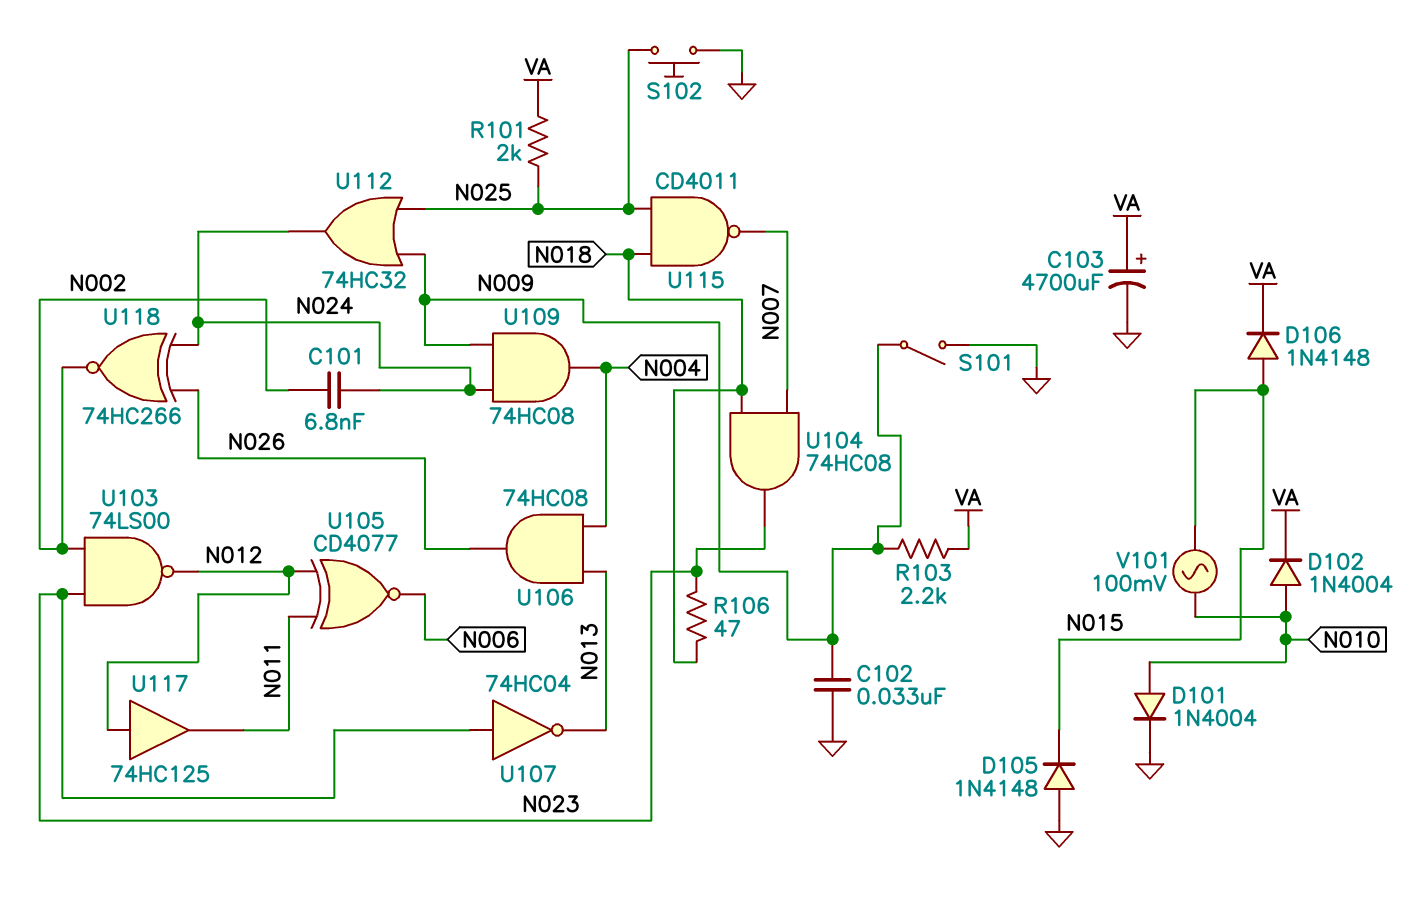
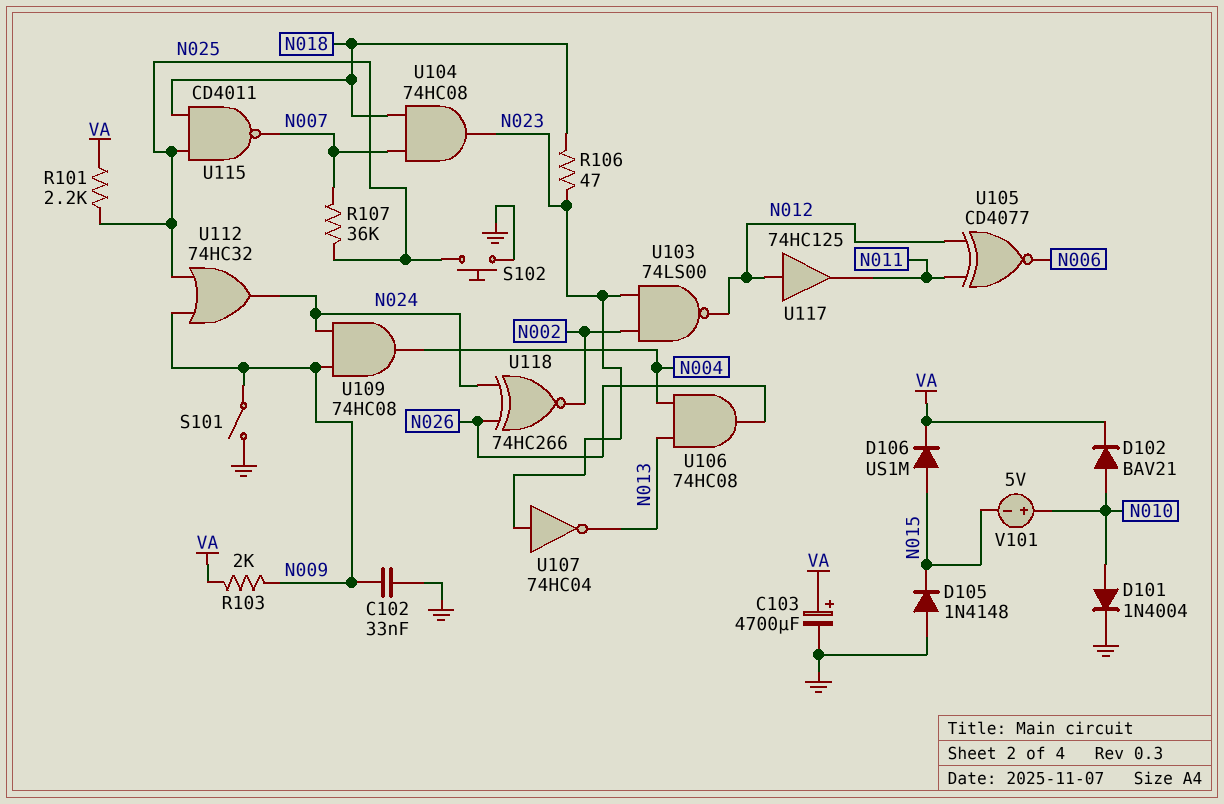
C101: 6.8nF (N002, N024) -> none
D102: diode 1N4004 (A N010, K VA) -> diode BAV21 (A N010, K VA)
D106: diode 1N4148 (A N015, K VA) -> diode US1M (A N015, K VA)
R101: 2k (N025, VA) -> 2.2k (N025, VA)
R103: 2.2k (N009, VA) -> 2k (N009, VA)
R107: none -> 36k (N007, N025)
V101: AC 100mV (N010, N015) -> 5V (plus N010, minus N015)

